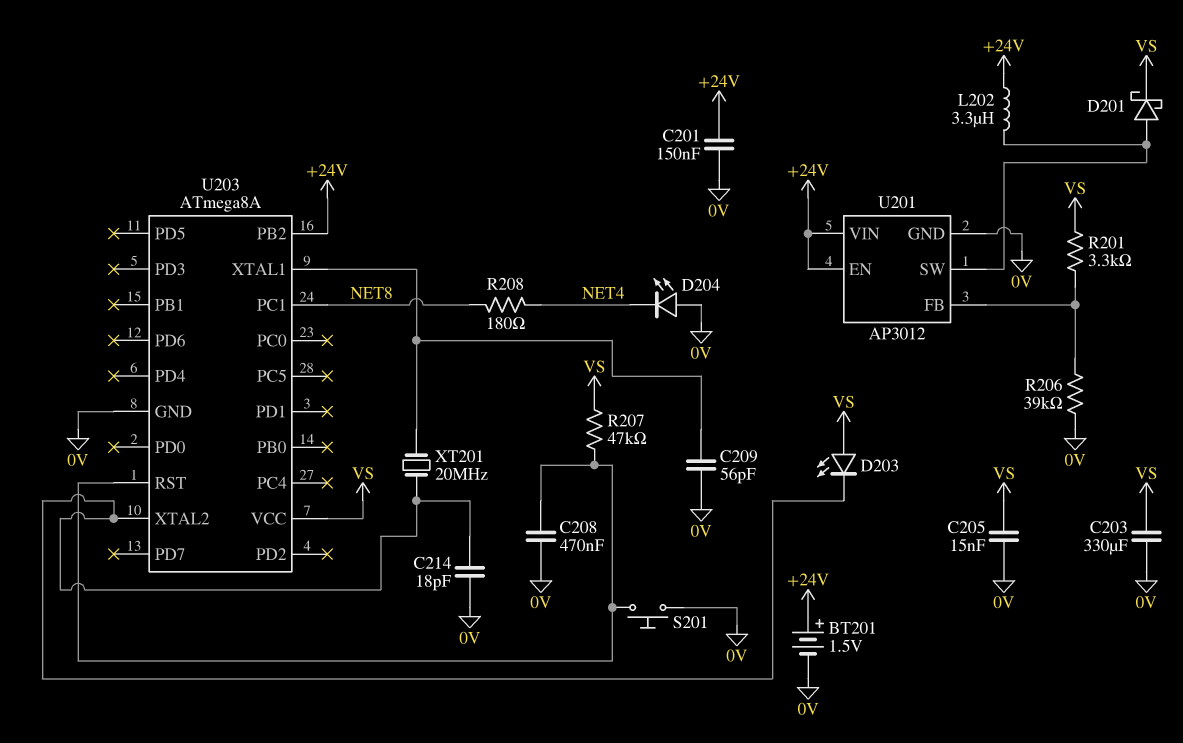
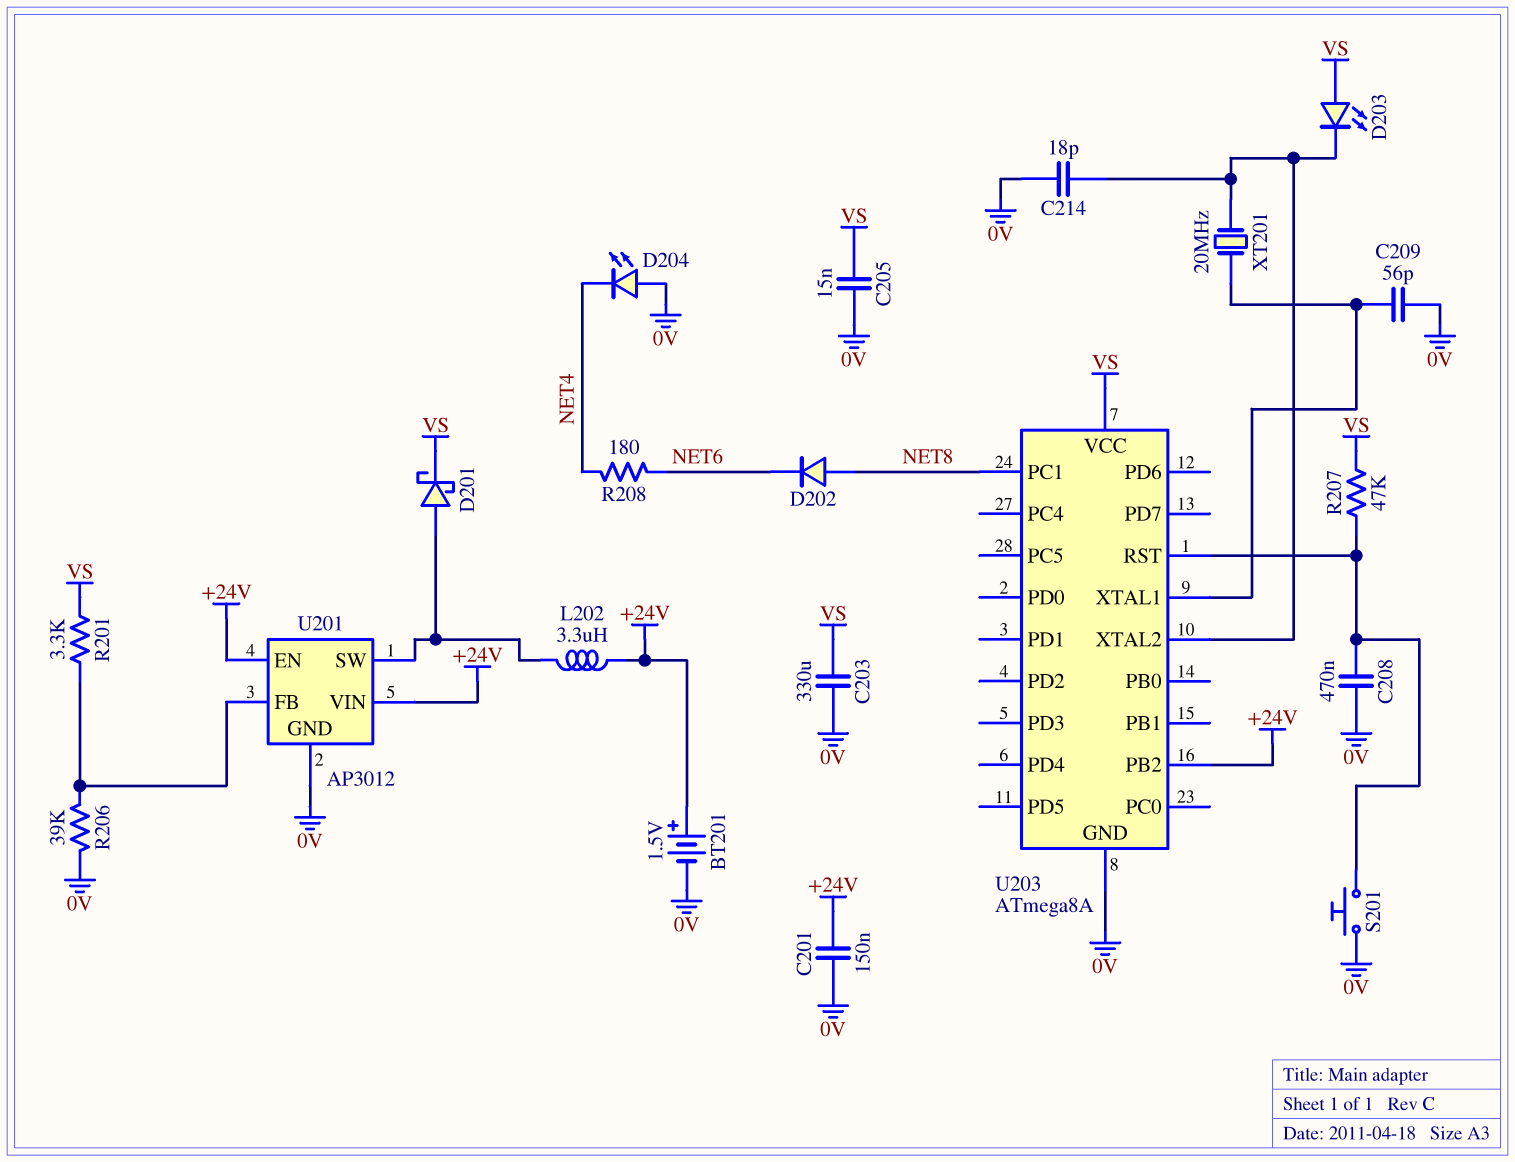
D202: none -> diode (A NET8, K NET6)
R208: 180 (NET4, NET8) -> 180 (NET4, NET6)

